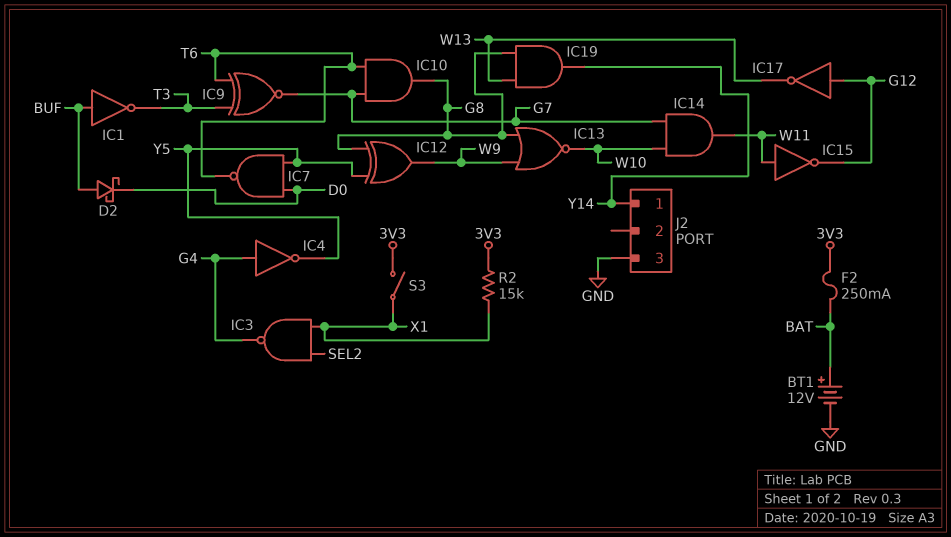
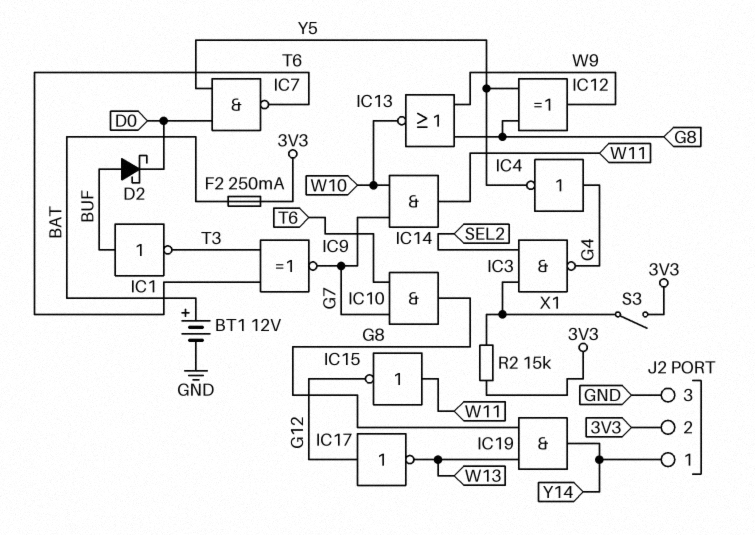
J2 pin 2: none -> 3V3

